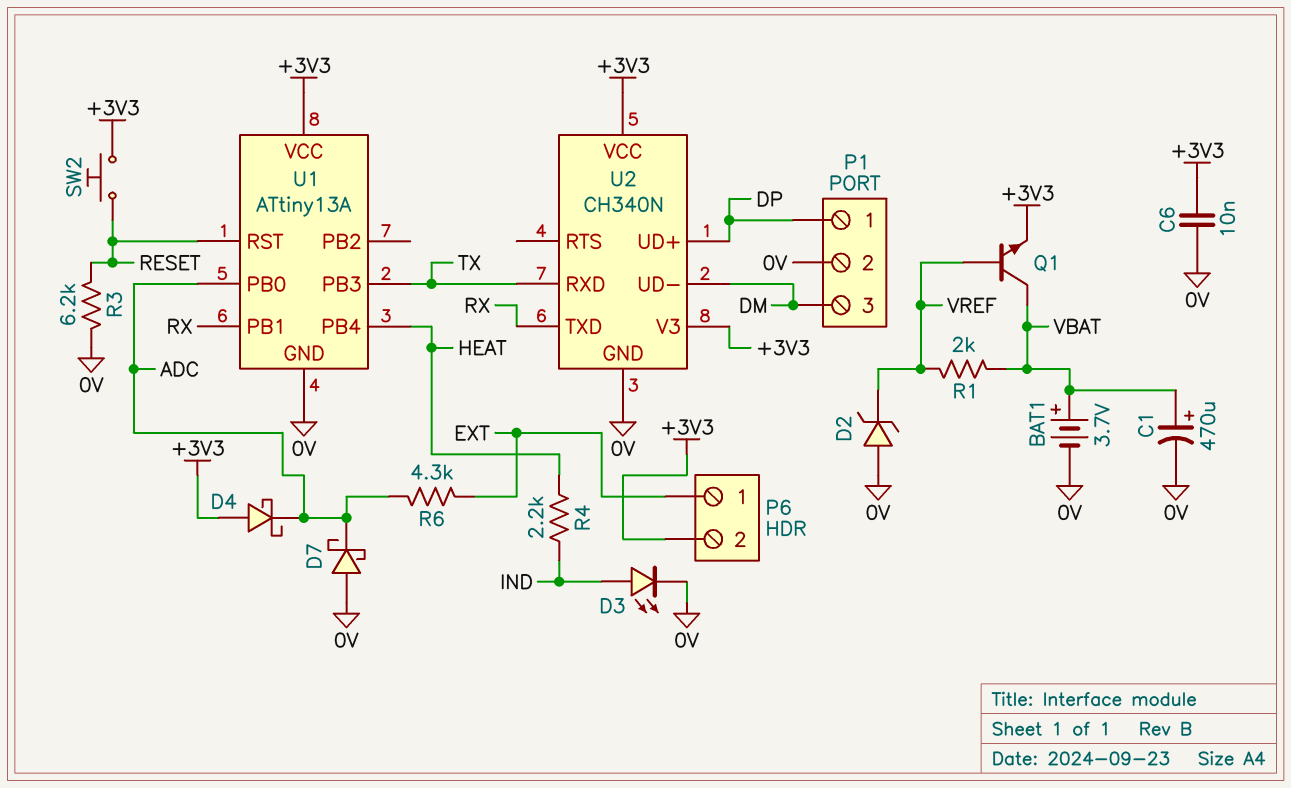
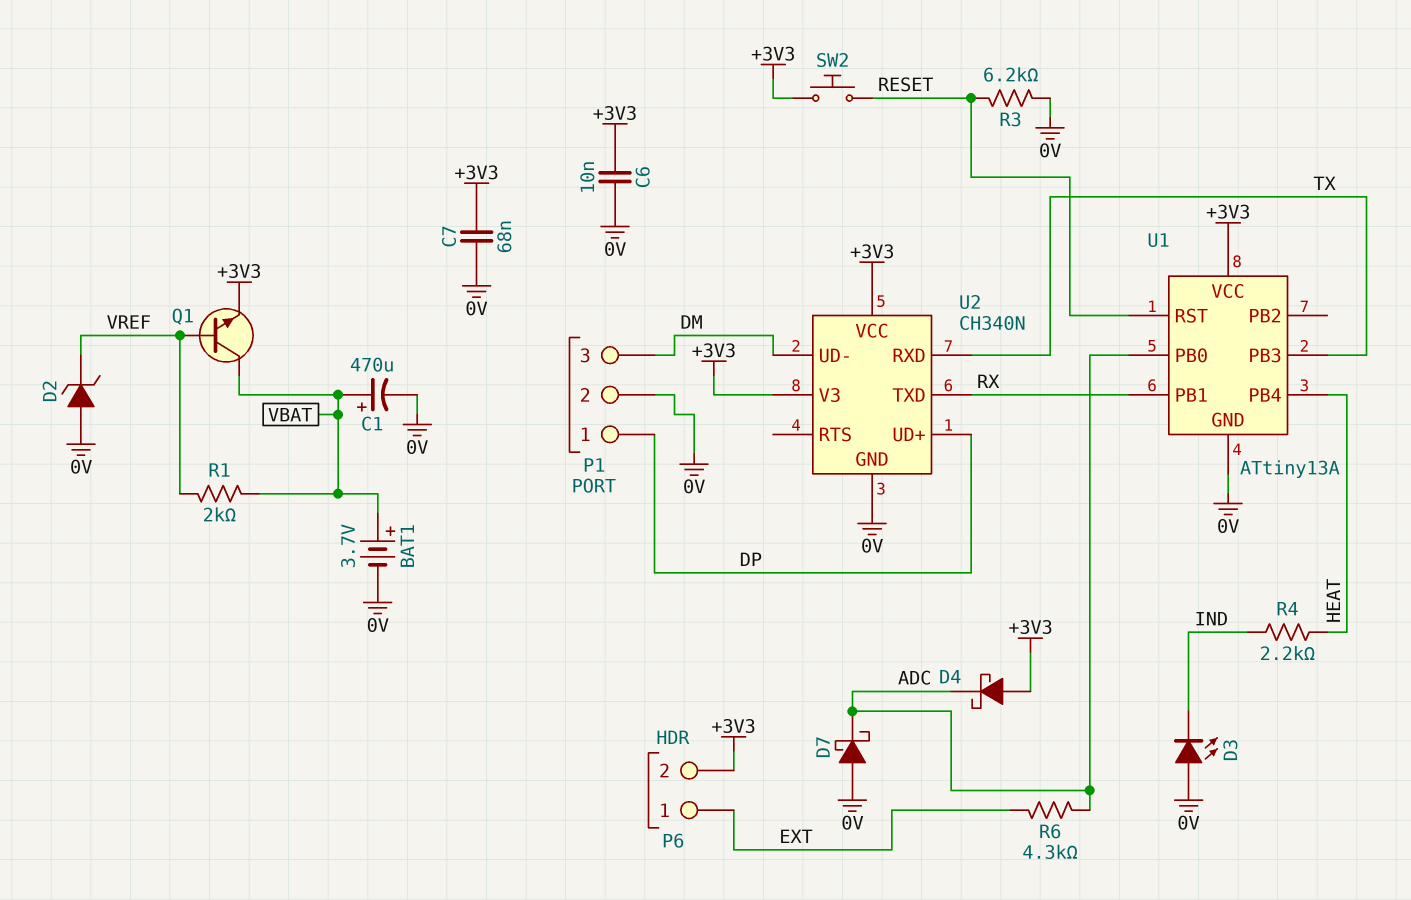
C7: none -> 68nF (+3V3, 0V)
D3: LED (A IND, K 0V) -> LED (A 0V, K IND)

